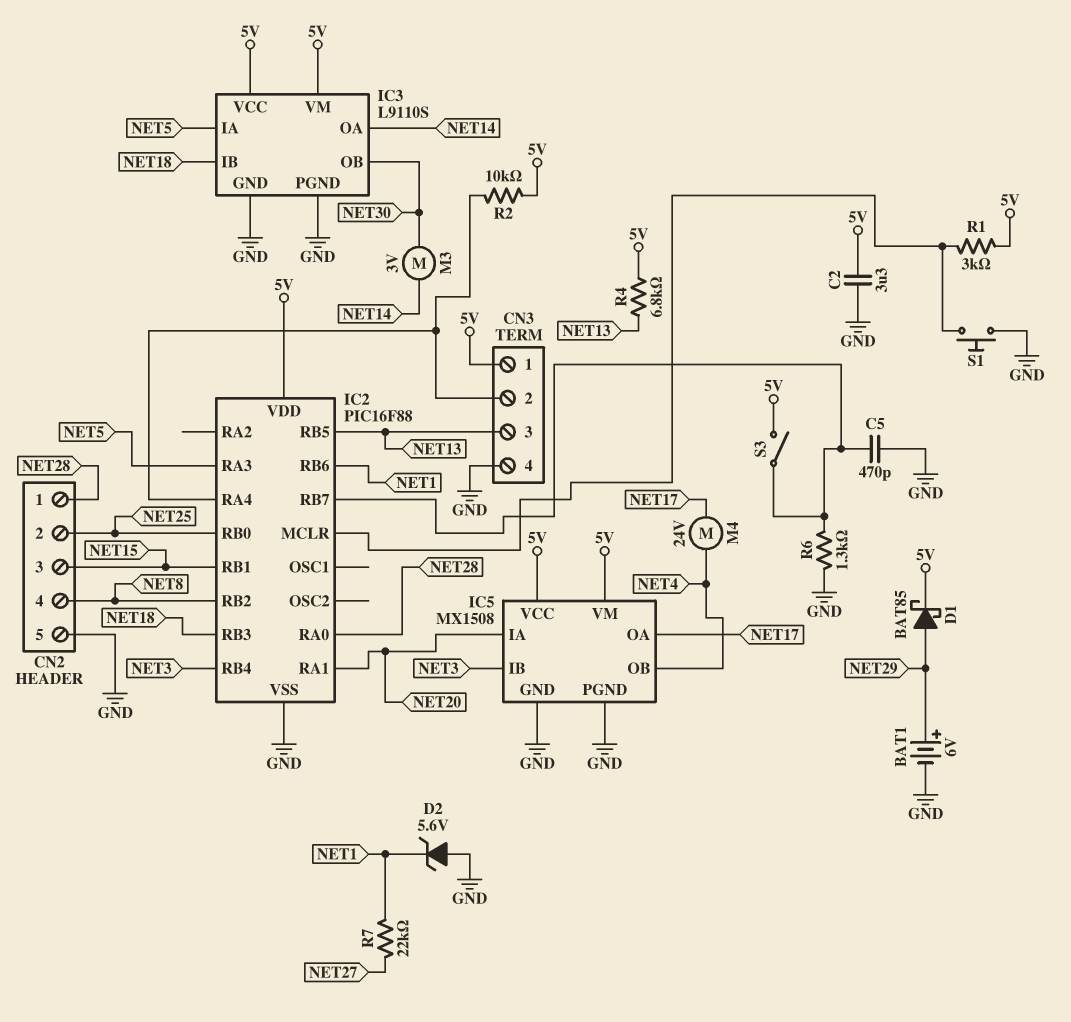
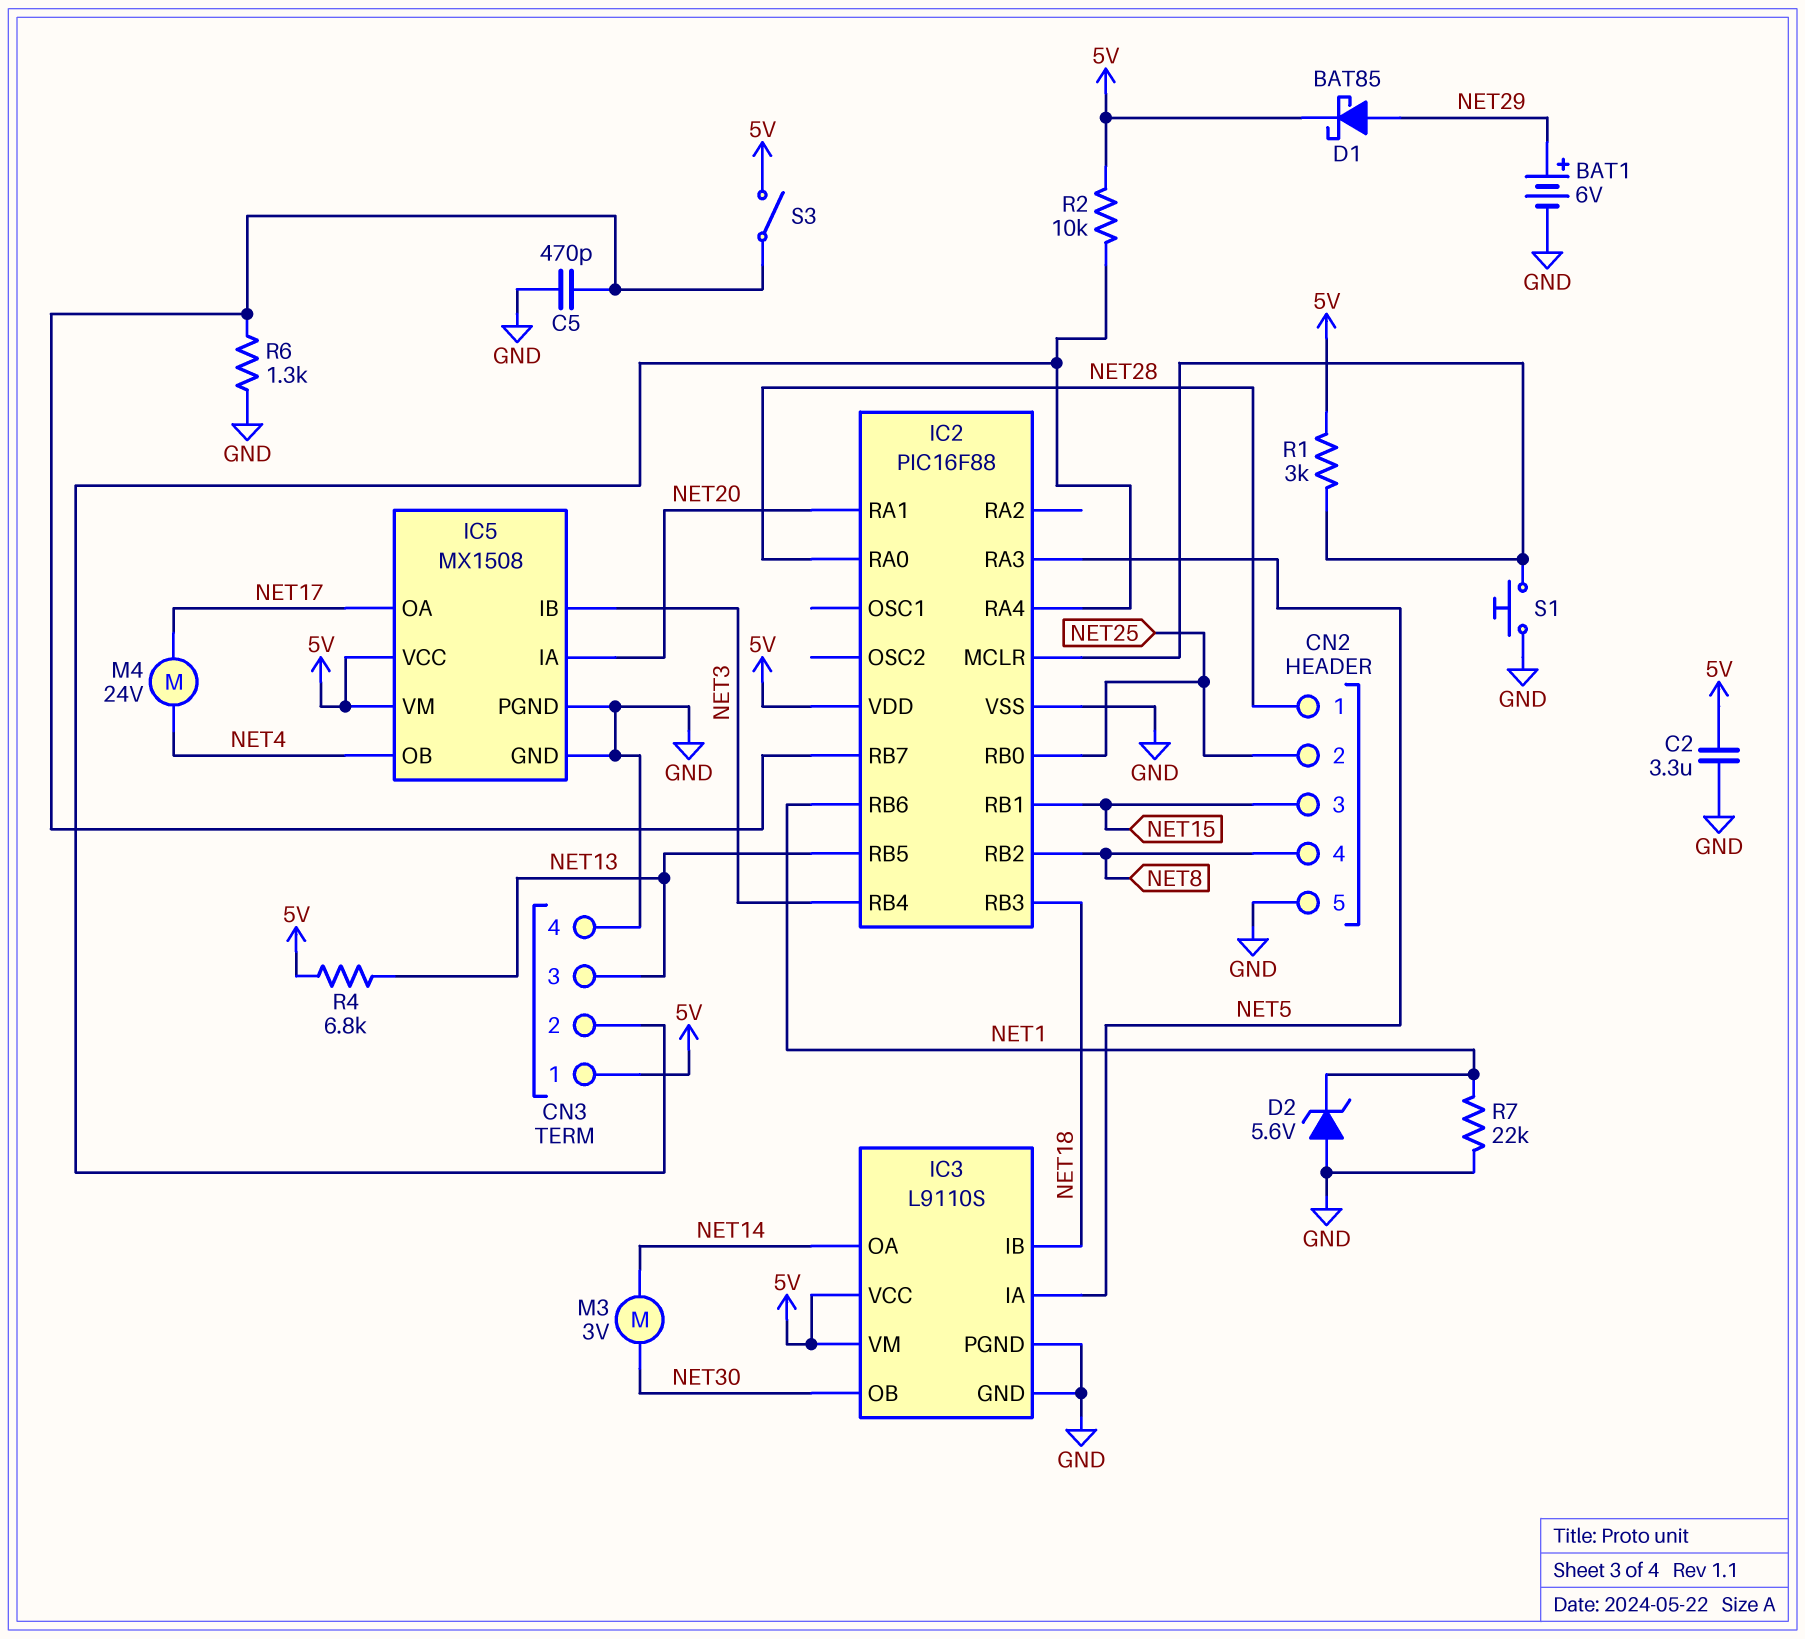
R7: 22k (NET1, NET27) -> 22k (GND, NET1)

